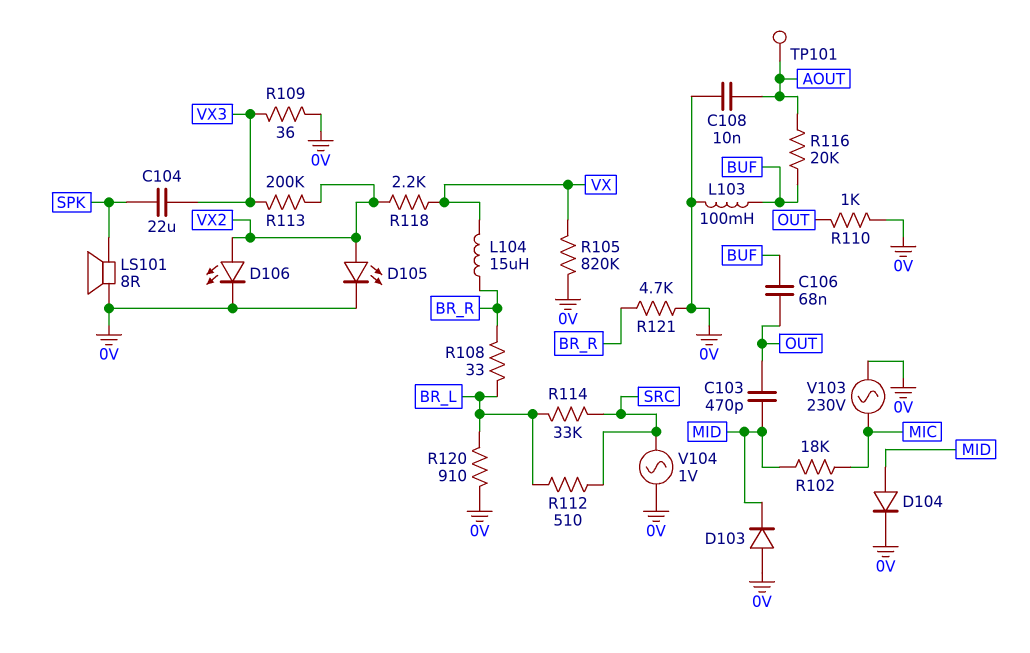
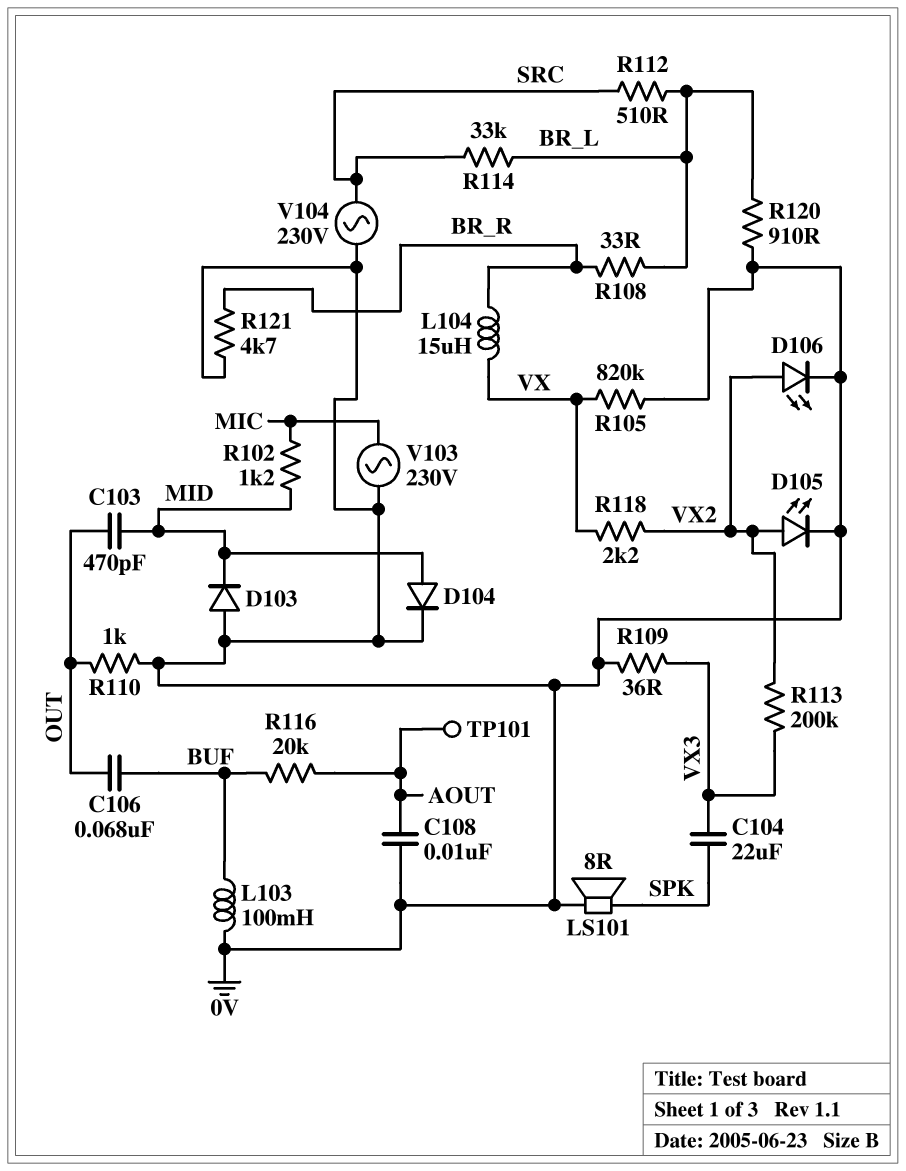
R102: 18k (MIC, MID) -> 1.2k (MIC, MID)
V104: AC 1V (0V, SRC) -> AC 230V (0V, SRC)

